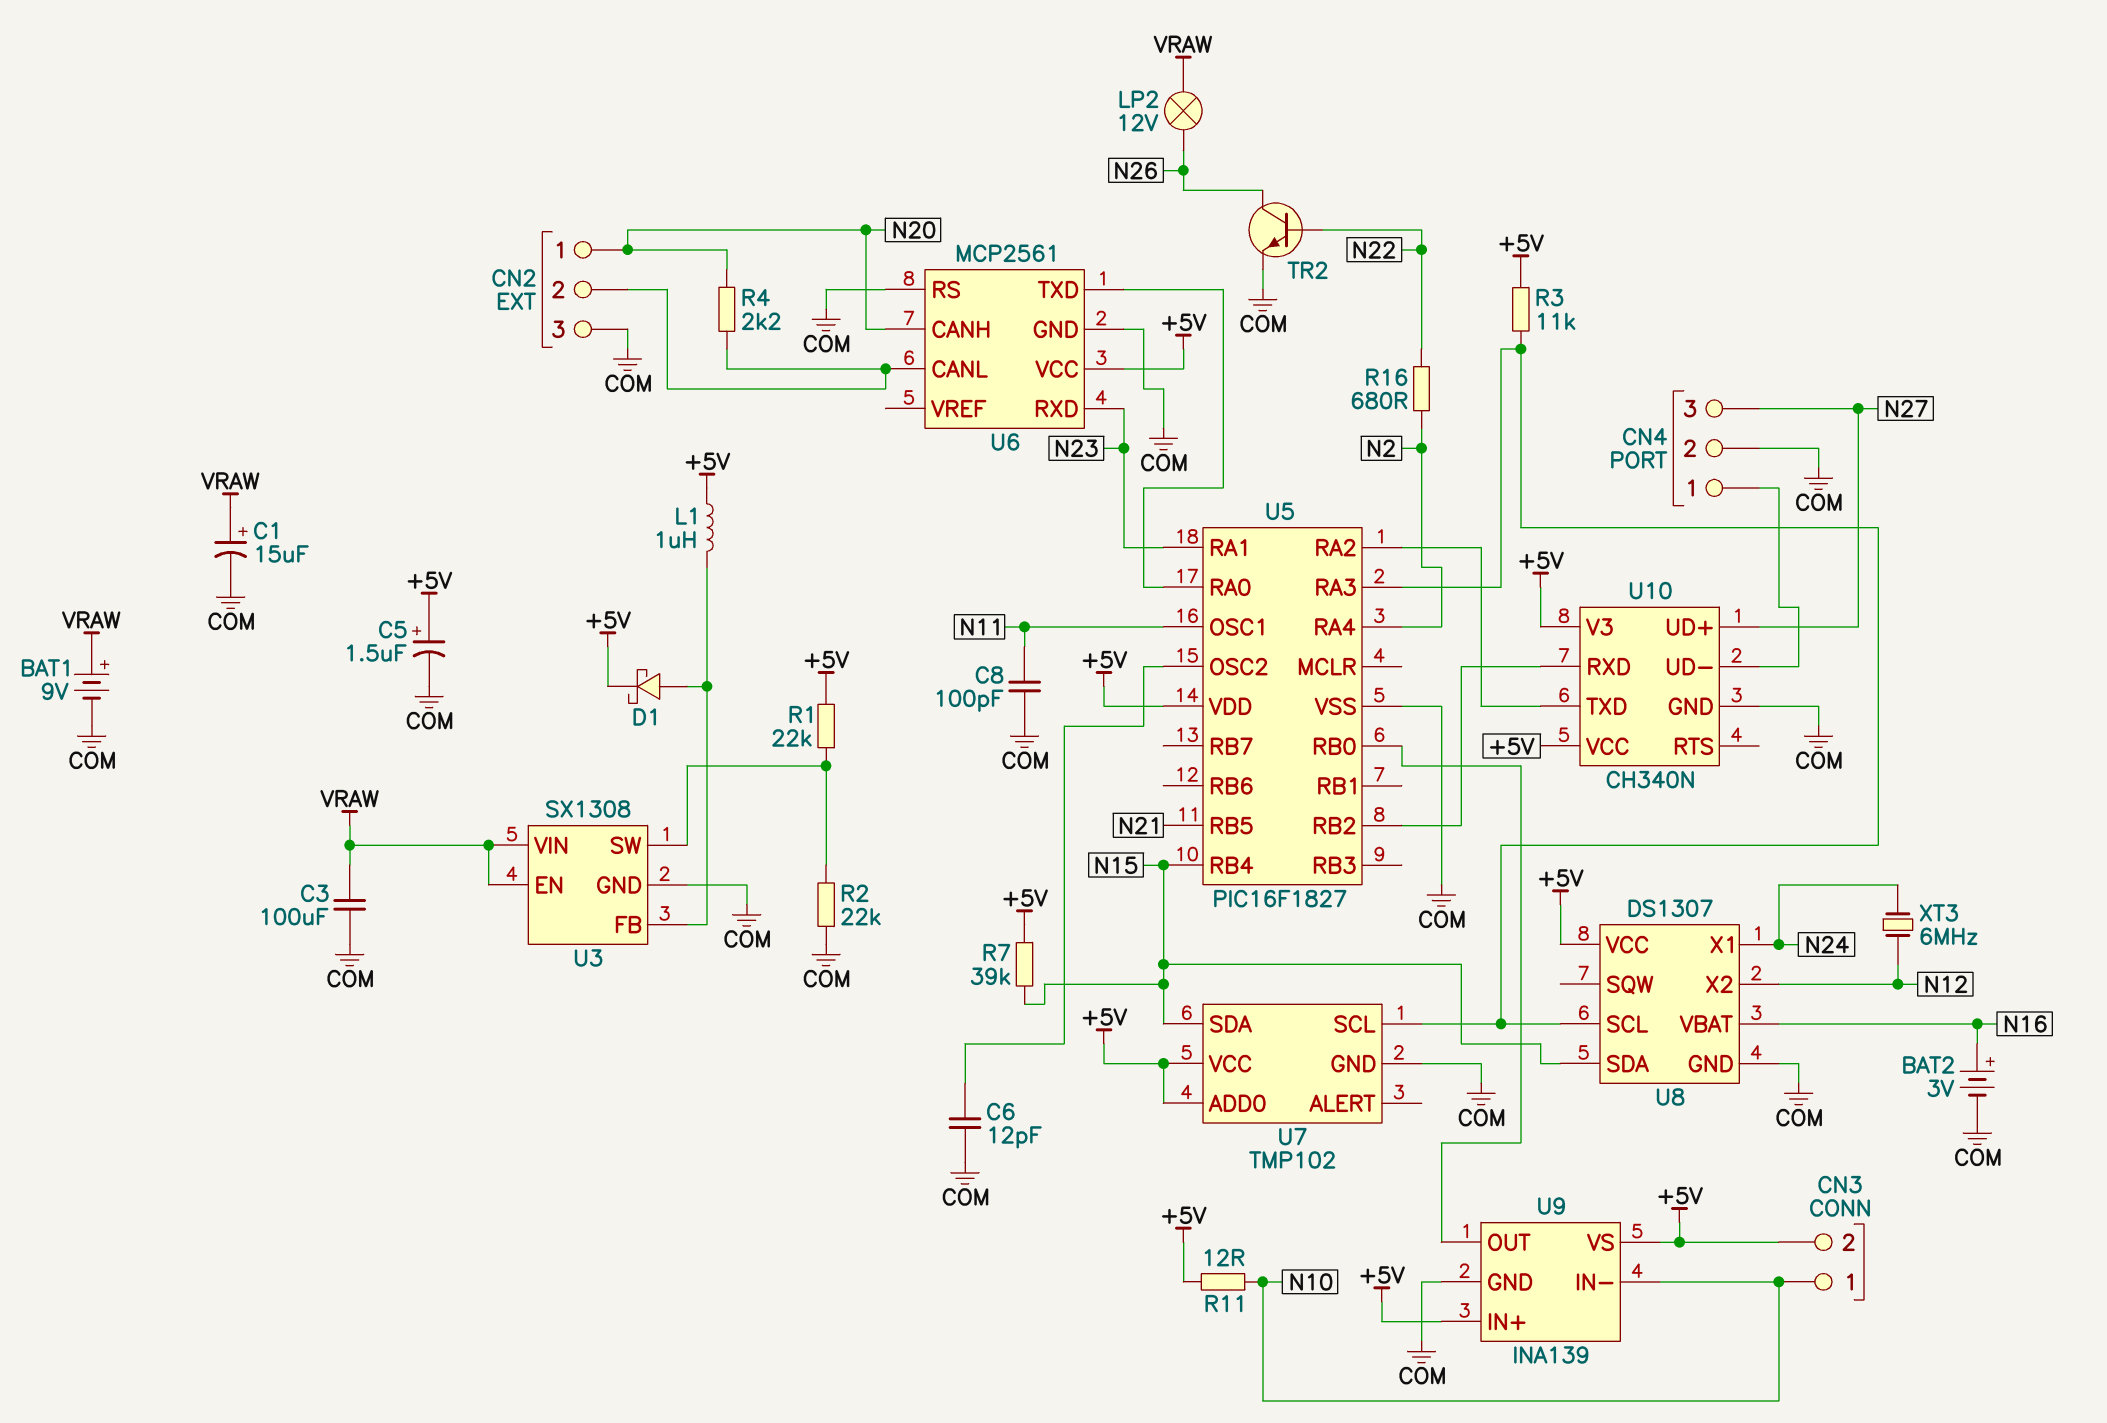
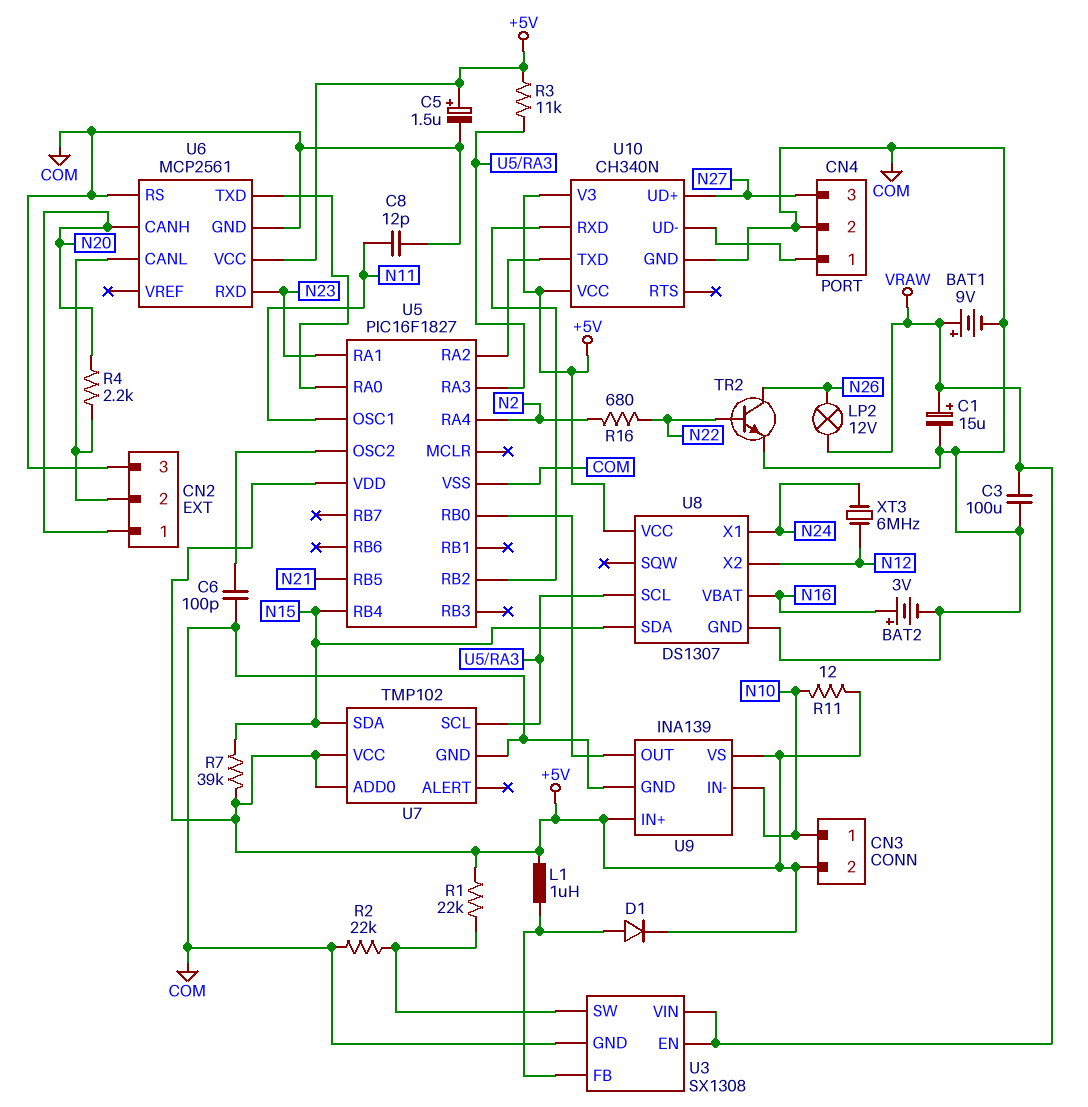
C6: 12pF (COM, U5/OSC2) -> 100pF (COM, U5/OSC2)
C8: 100pF (COM, N11) -> 12pF (COM, N11)
D1: schottky (A U3/FB, K +5V) -> diode (A U3/FB, K +5V)

